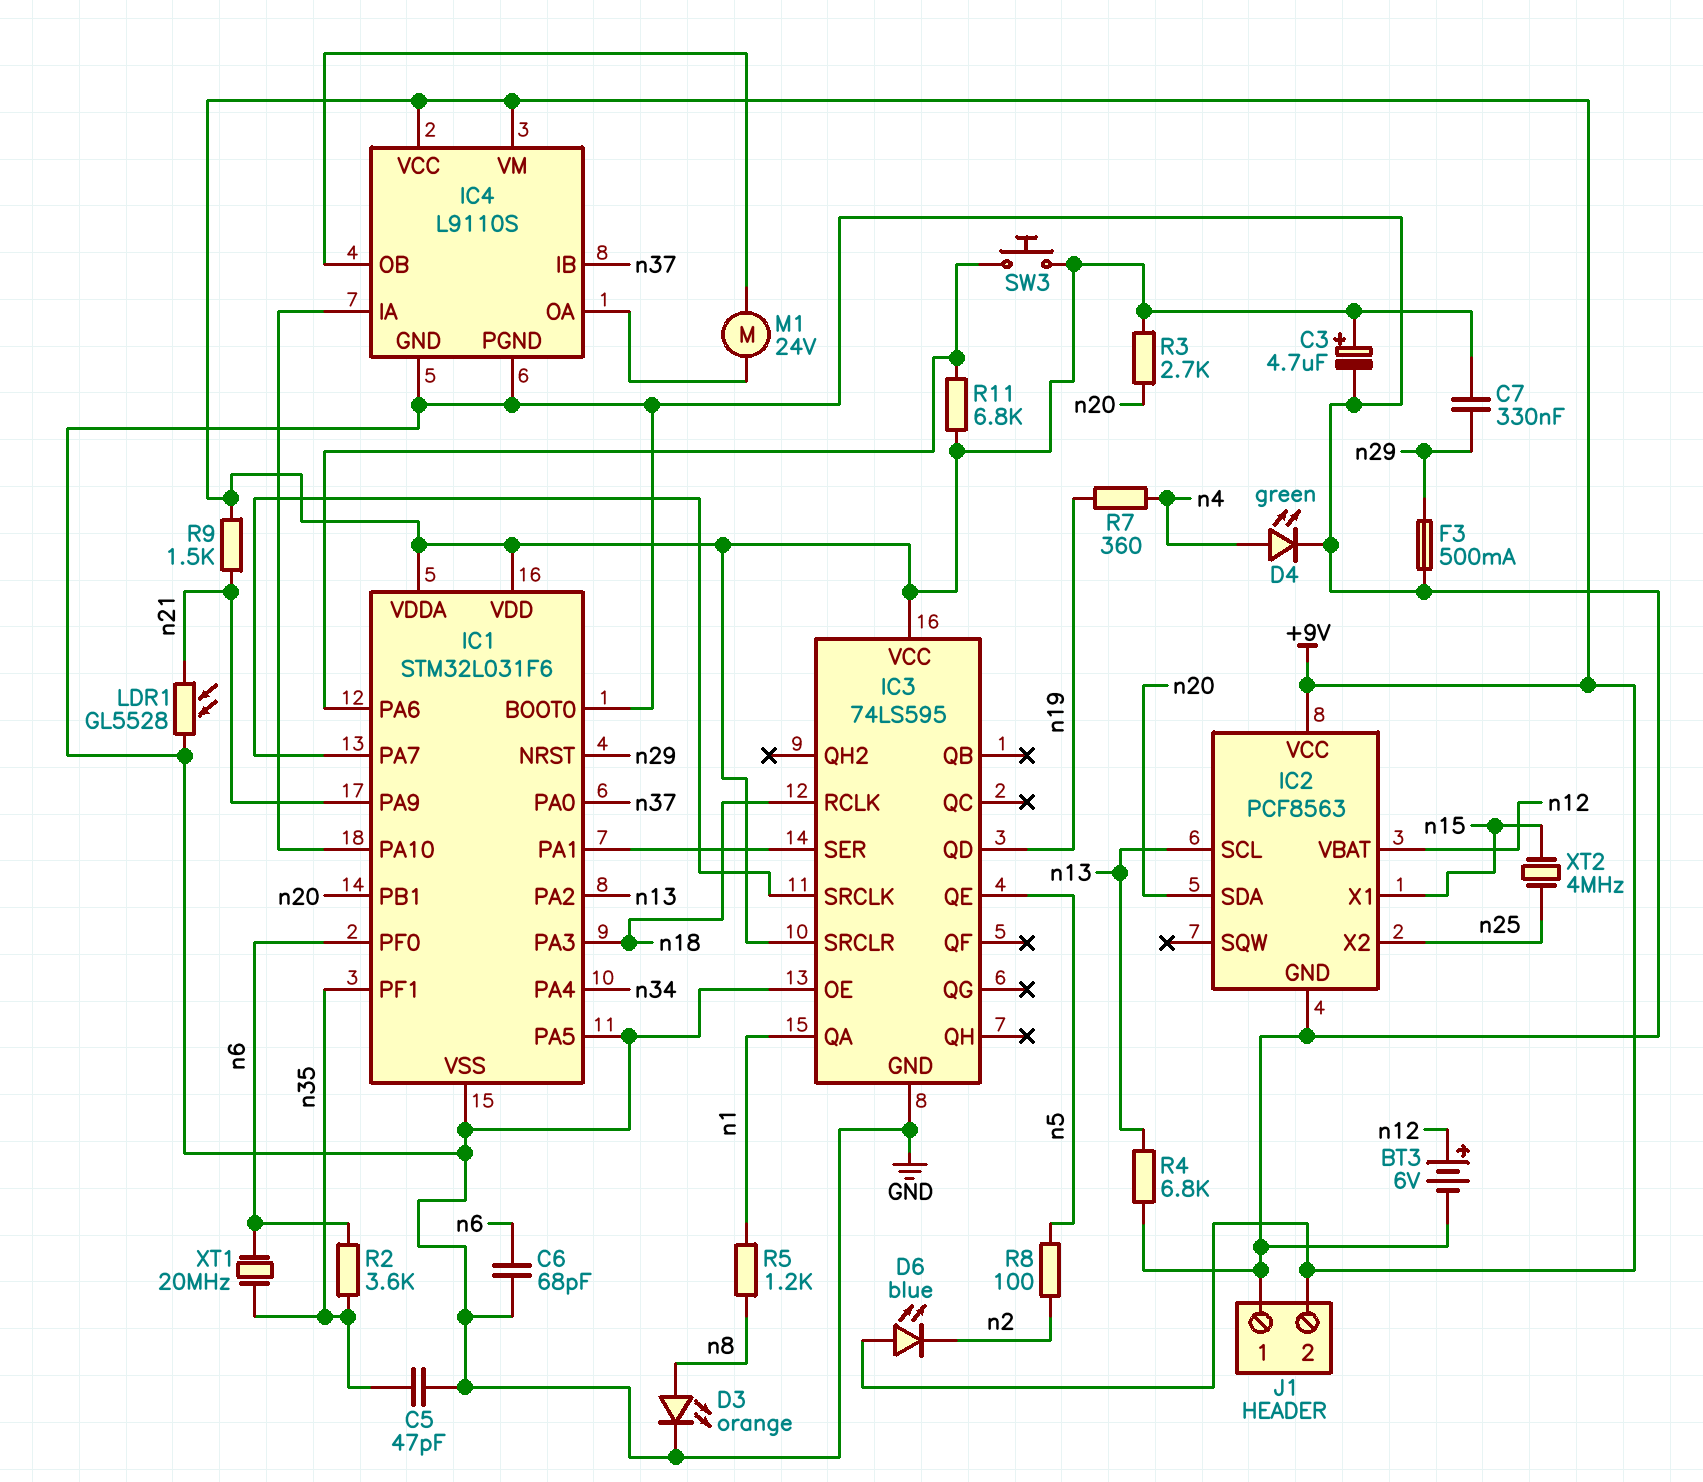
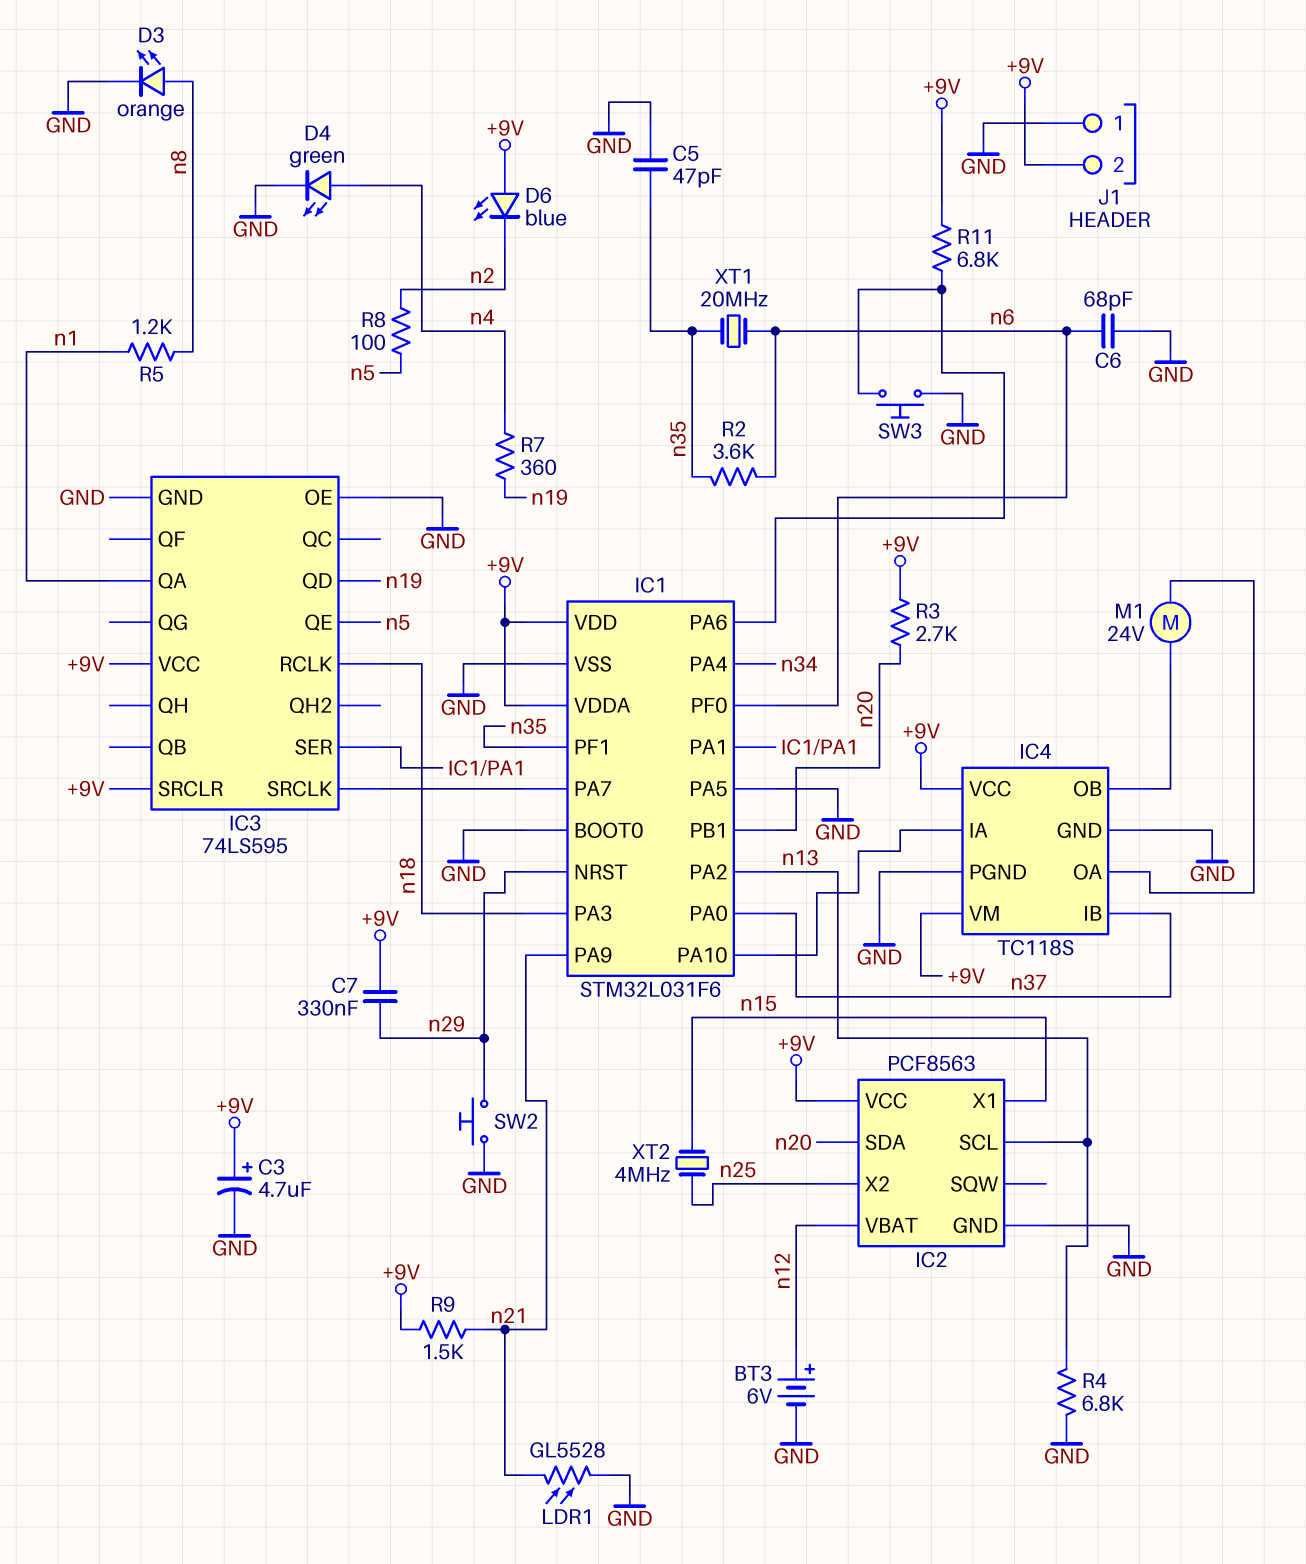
F3: 500mA (GND, n29) -> none
IC4: L9110S -> TC118S
SW2: none -> button (GND, n29)
SW3: button (+9V, IC1/PA6) -> button (GND, IC1/PA6)

